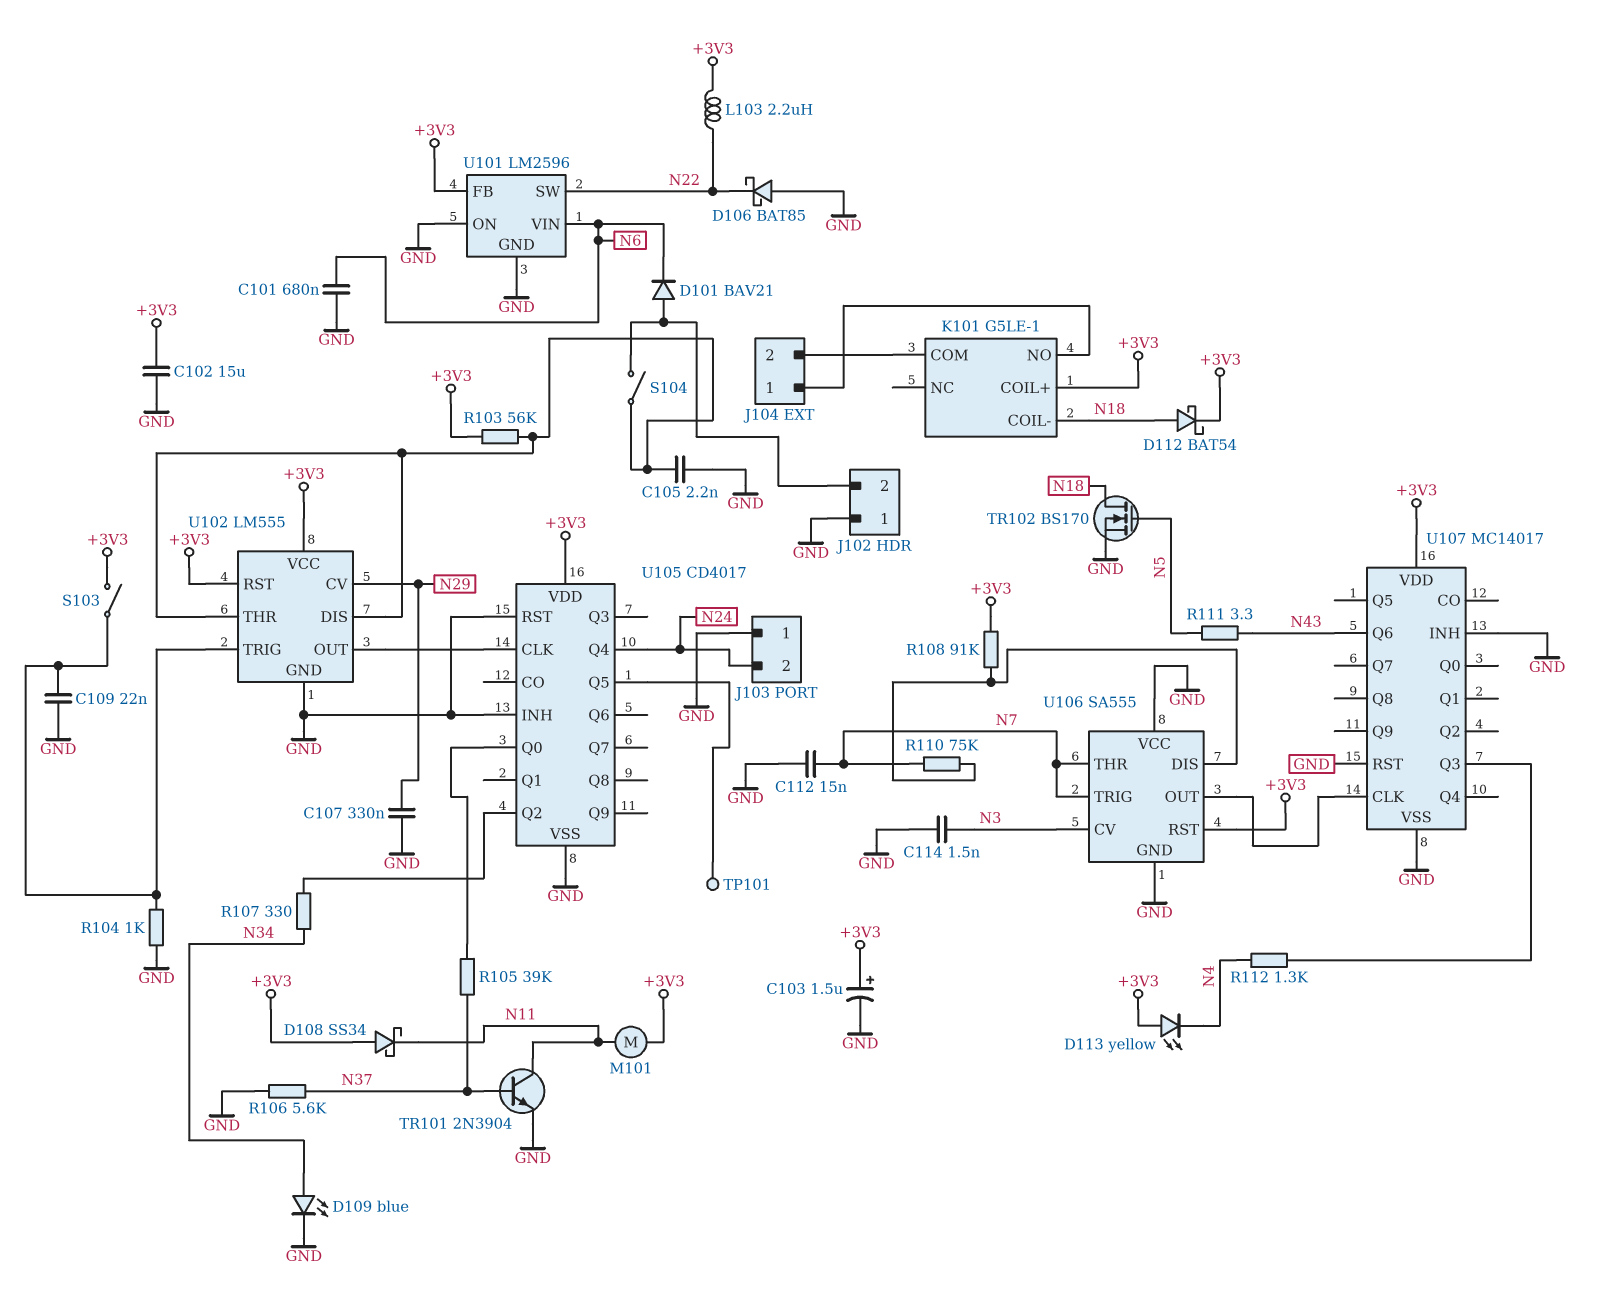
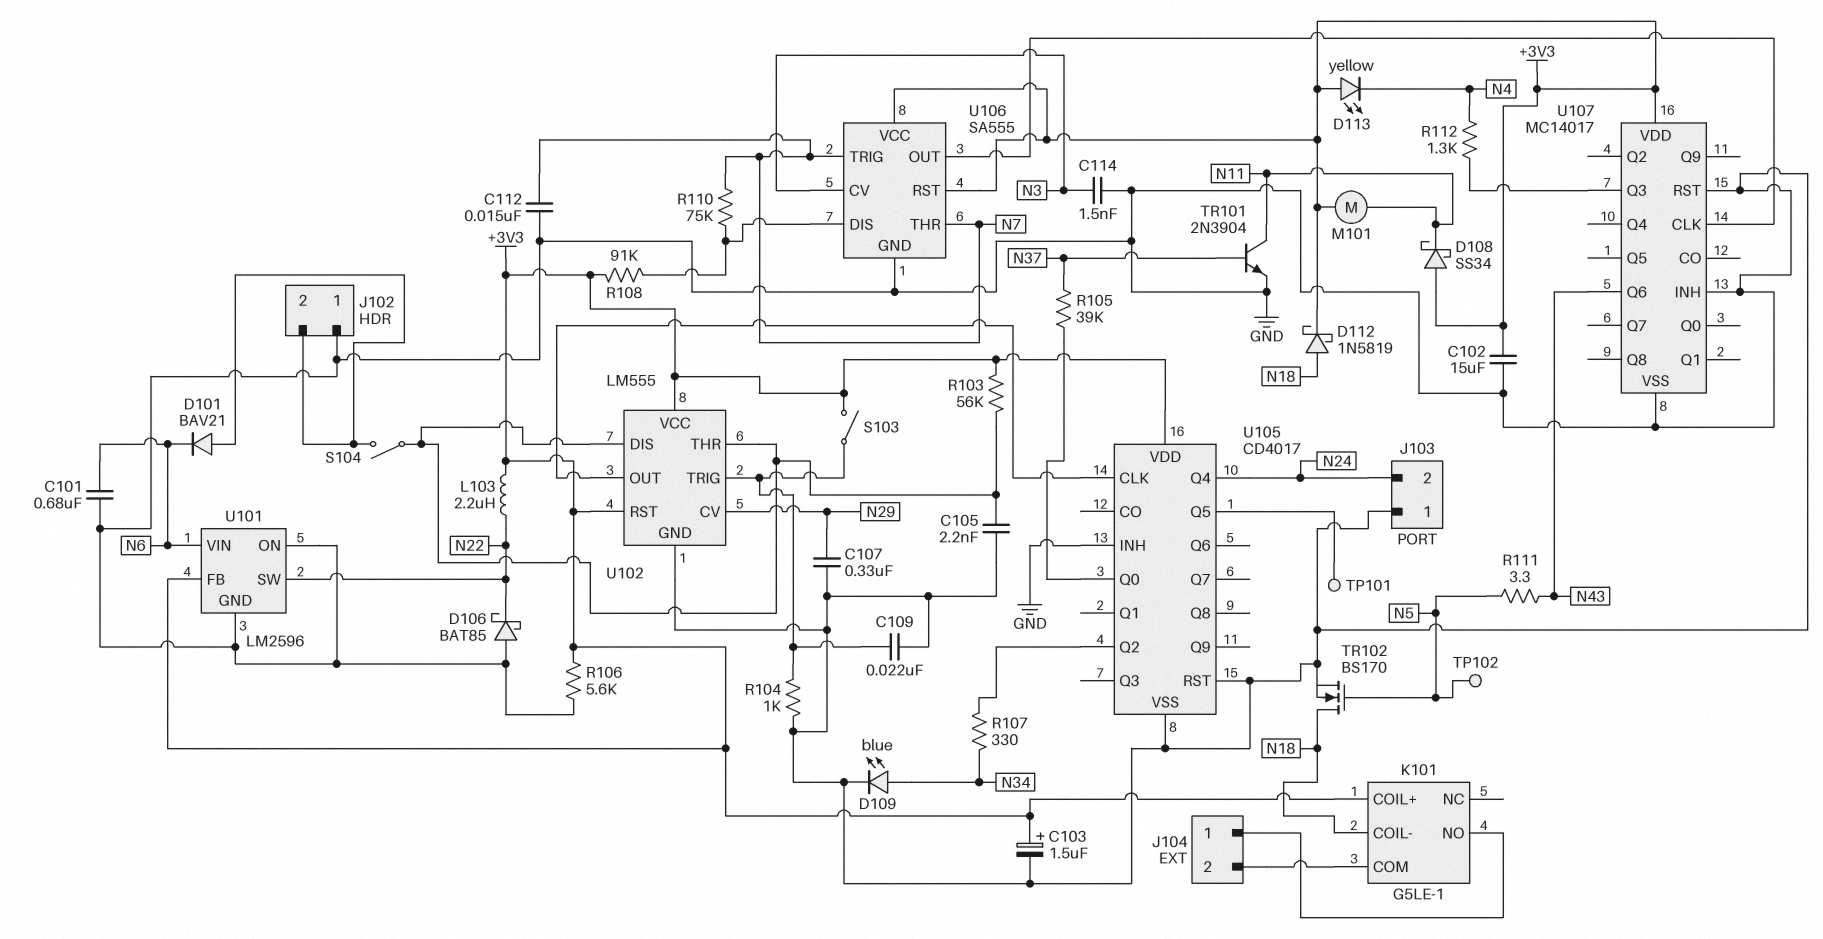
D112: schottky BAT54 (A N18, K +3V3) -> schottky 1N5819 (A N18, K +3V3)
R106: 5.6k (GND, N37) -> 5.6k (+3V3, GND)
TP102: none -> test point (N5)
U106 pin VCC: GND -> +3V3

